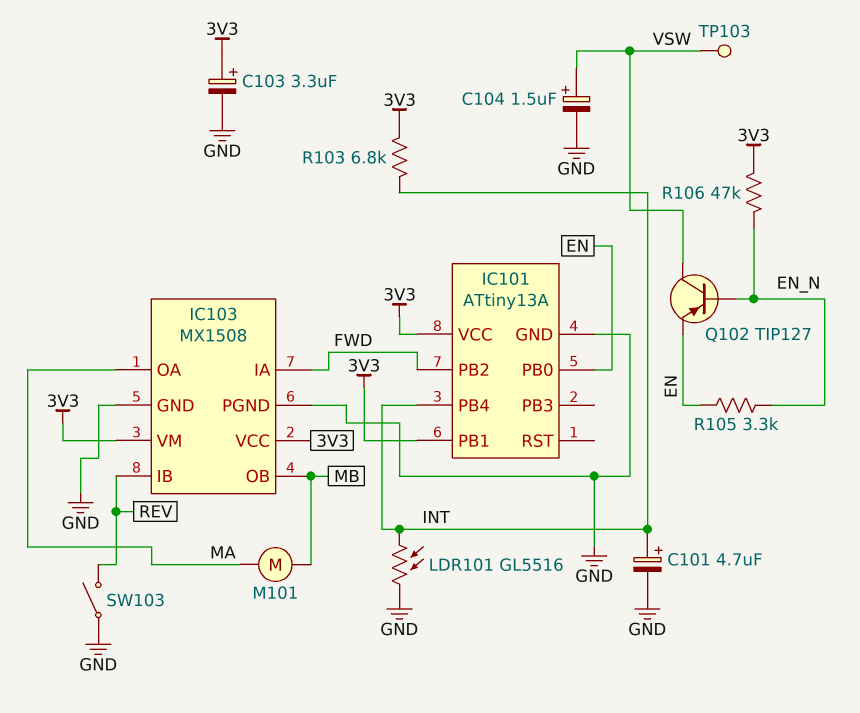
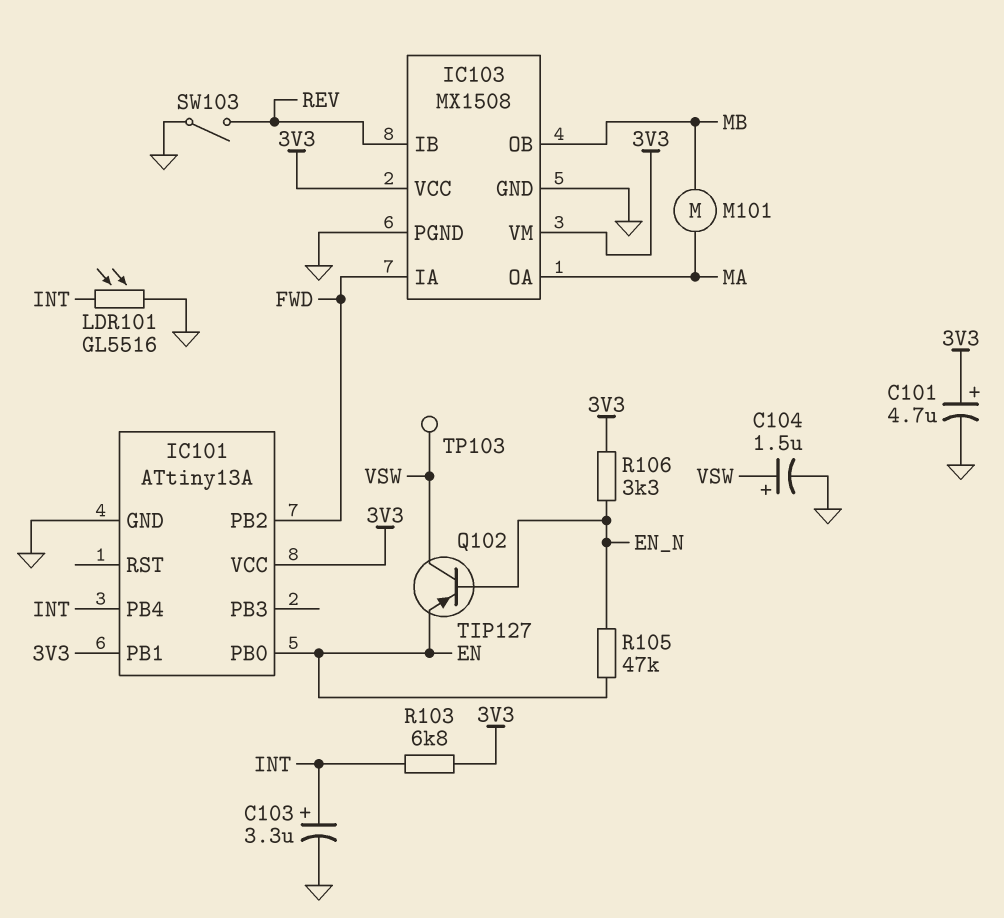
C101: 4.7uF (plus INT, minus GND) -> 4.7uF (plus 3V3, minus GND)
C103: 3.3uF (plus 3V3, minus GND) -> 3.3uF (plus INT, minus GND)
R105: 3.3k (EN, EN_N) -> 47k (EN, EN_N)
R106: 47k (3V3, EN_N) -> 3.3k (3V3, EN_N)

